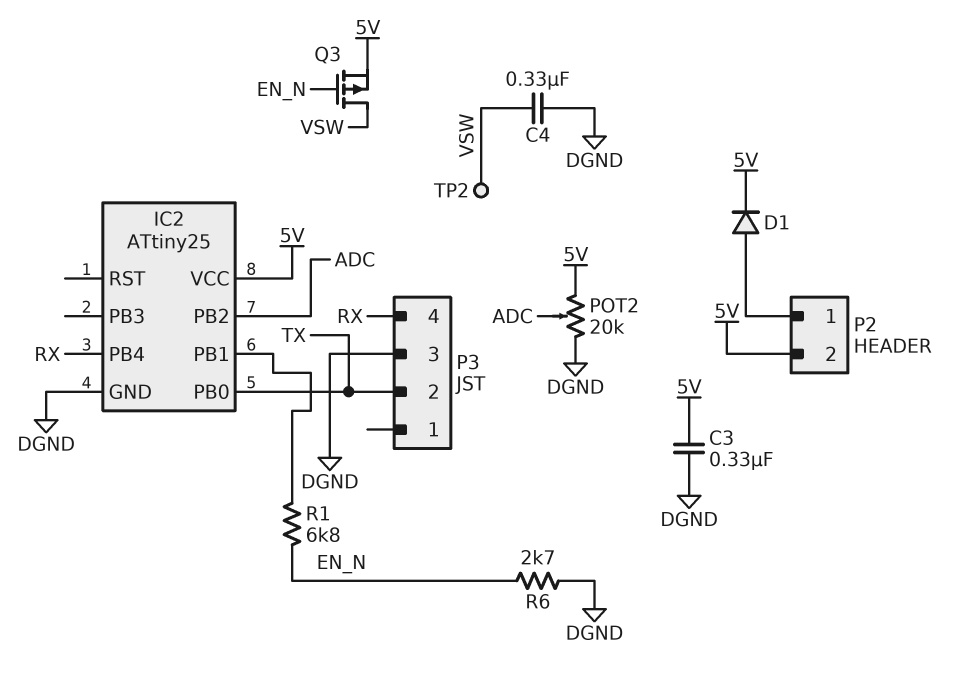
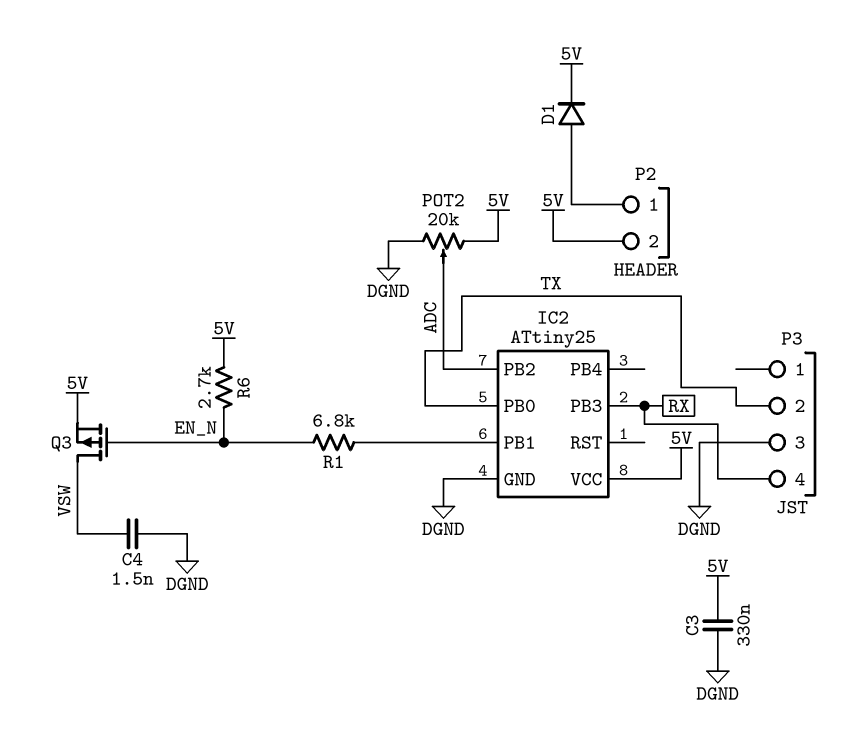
C4: 330nF (DGND, VSW) -> 1.5nF (DGND, VSW)
IC2 pin PB3: none -> RX
IC2 pin PB4: RX -> none
R6: 2.7k (DGND, EN_N) -> 2.7k (5V, EN_N)
TP2: test point (VSW) -> none

